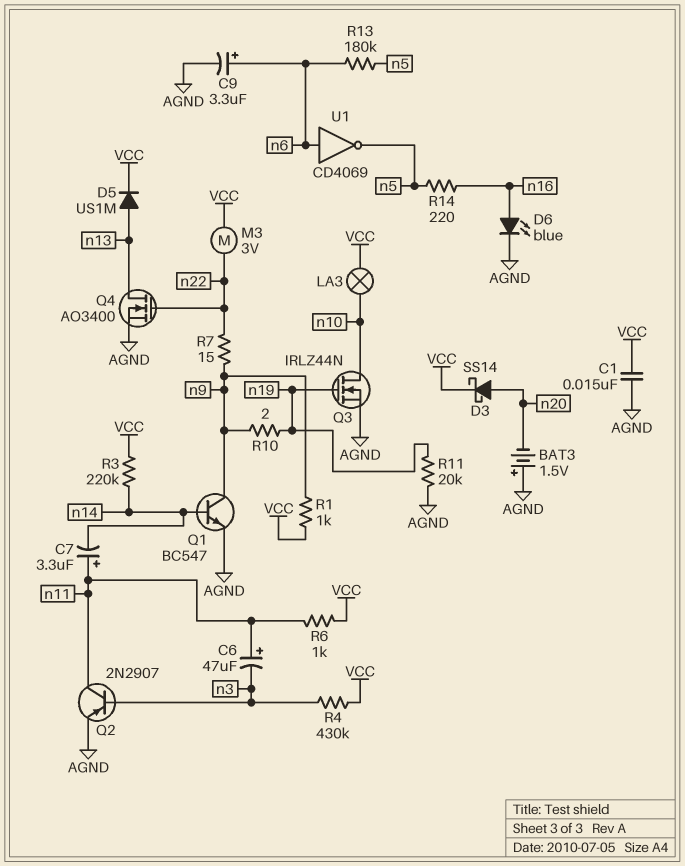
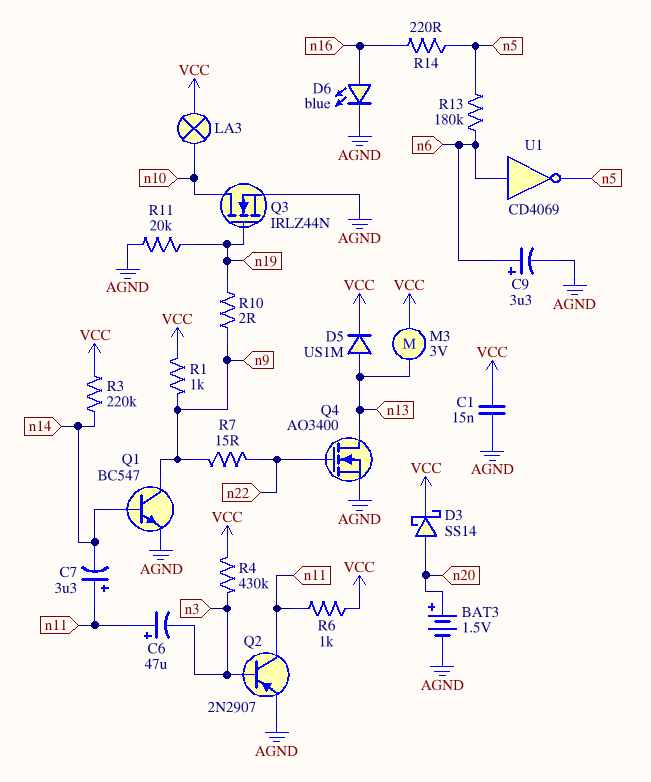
BAT3: 1.5V (plus AGND, minus n20) -> 1.5V (plus n20, minus AGND)
M3: motor 3V (VCC, n22) -> motor 3V (VCC, n13)

